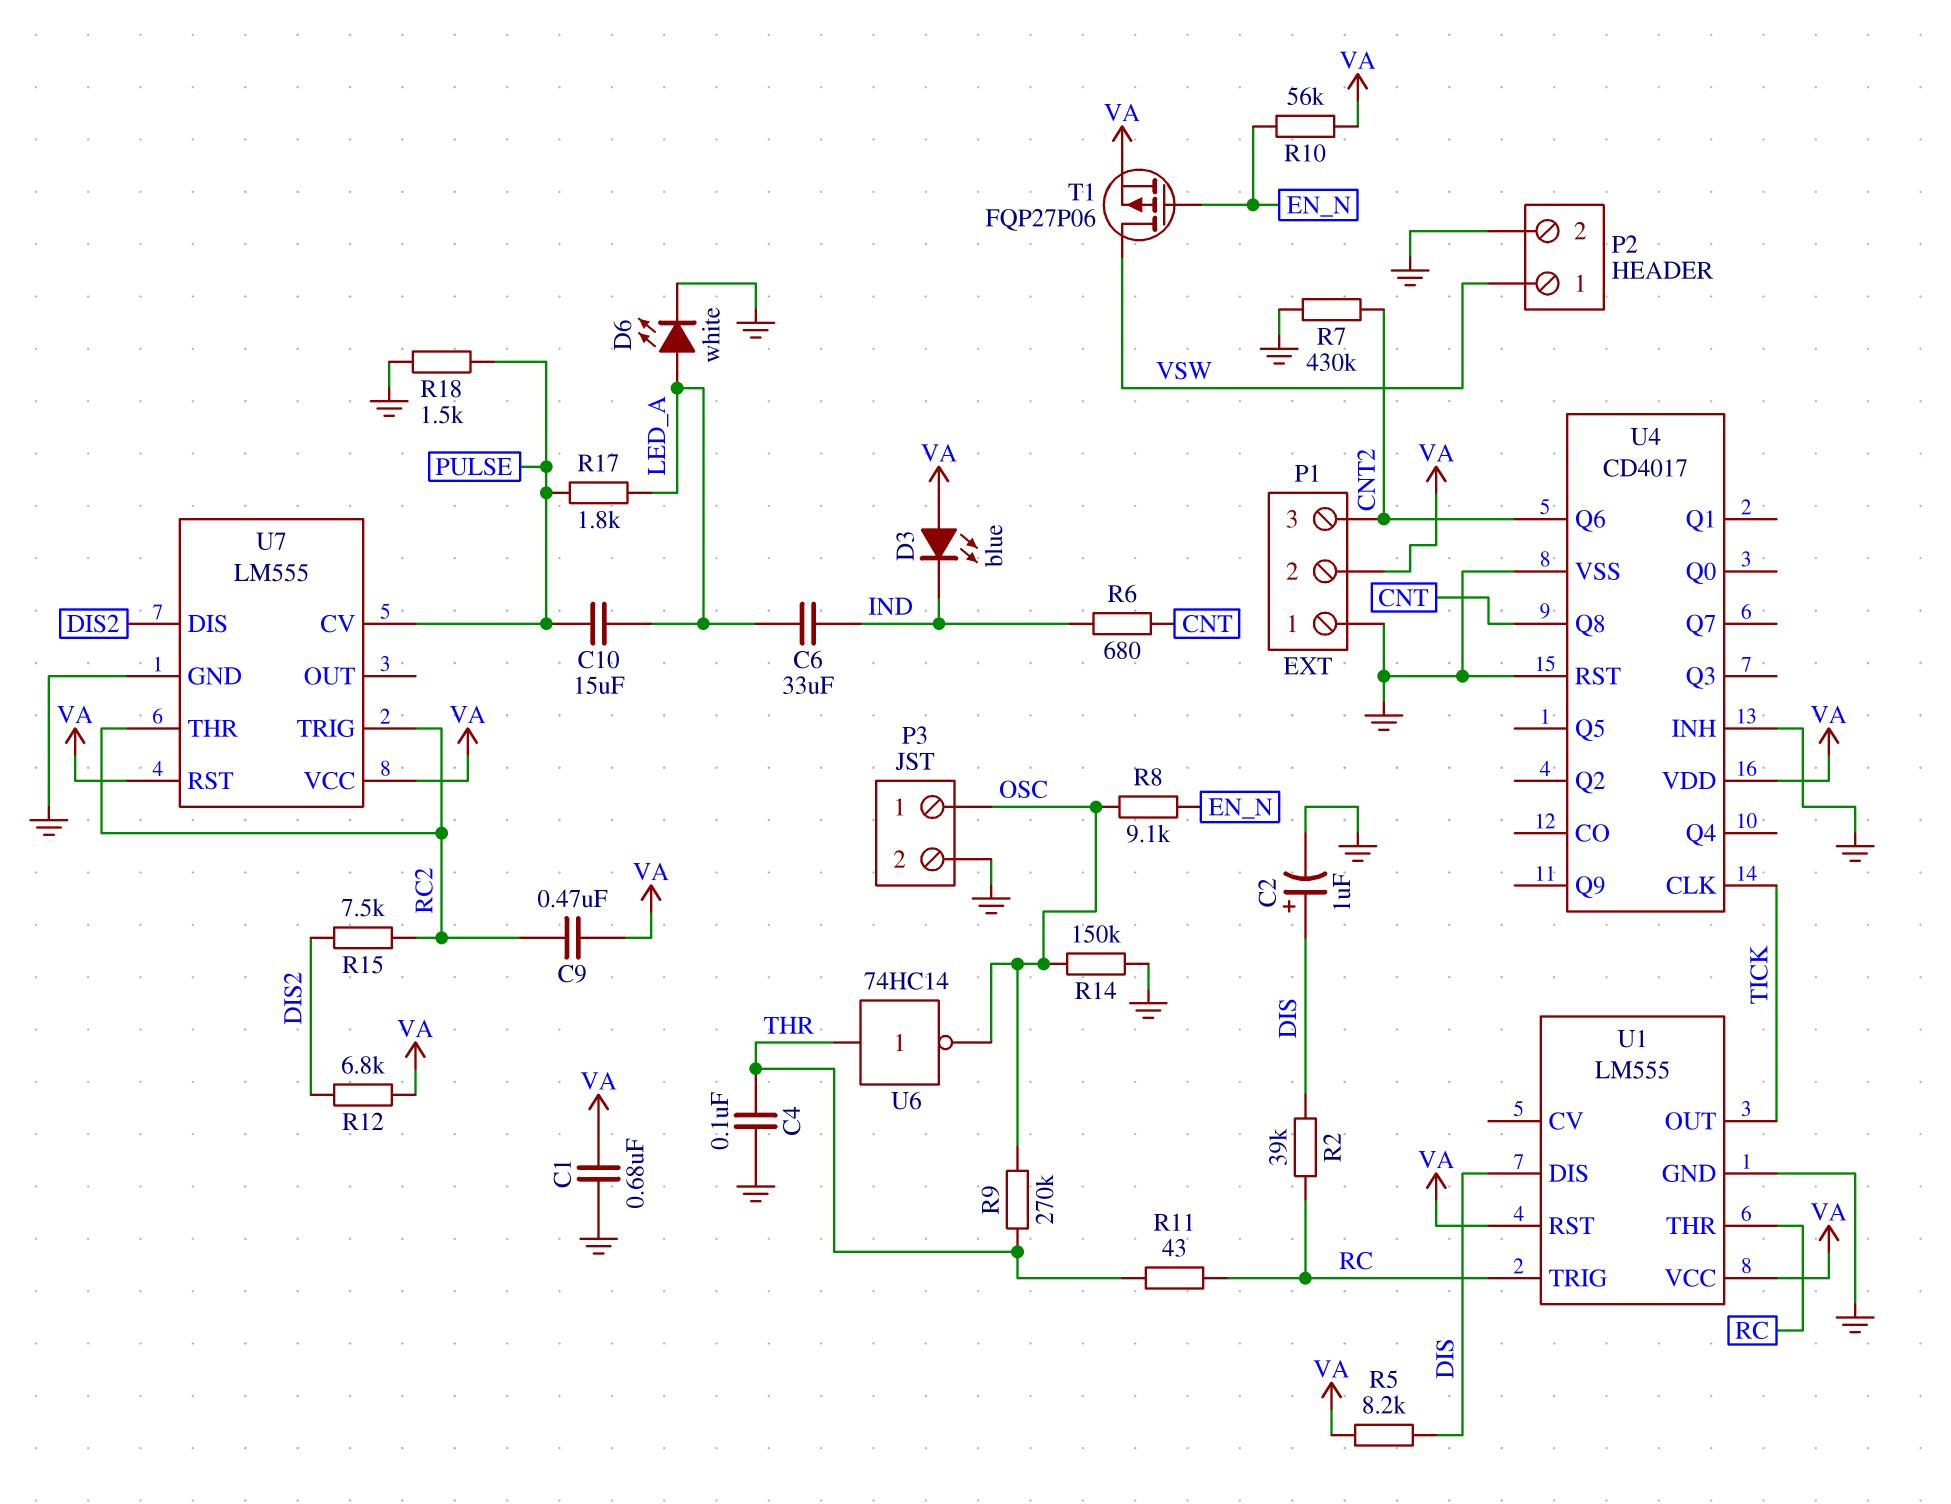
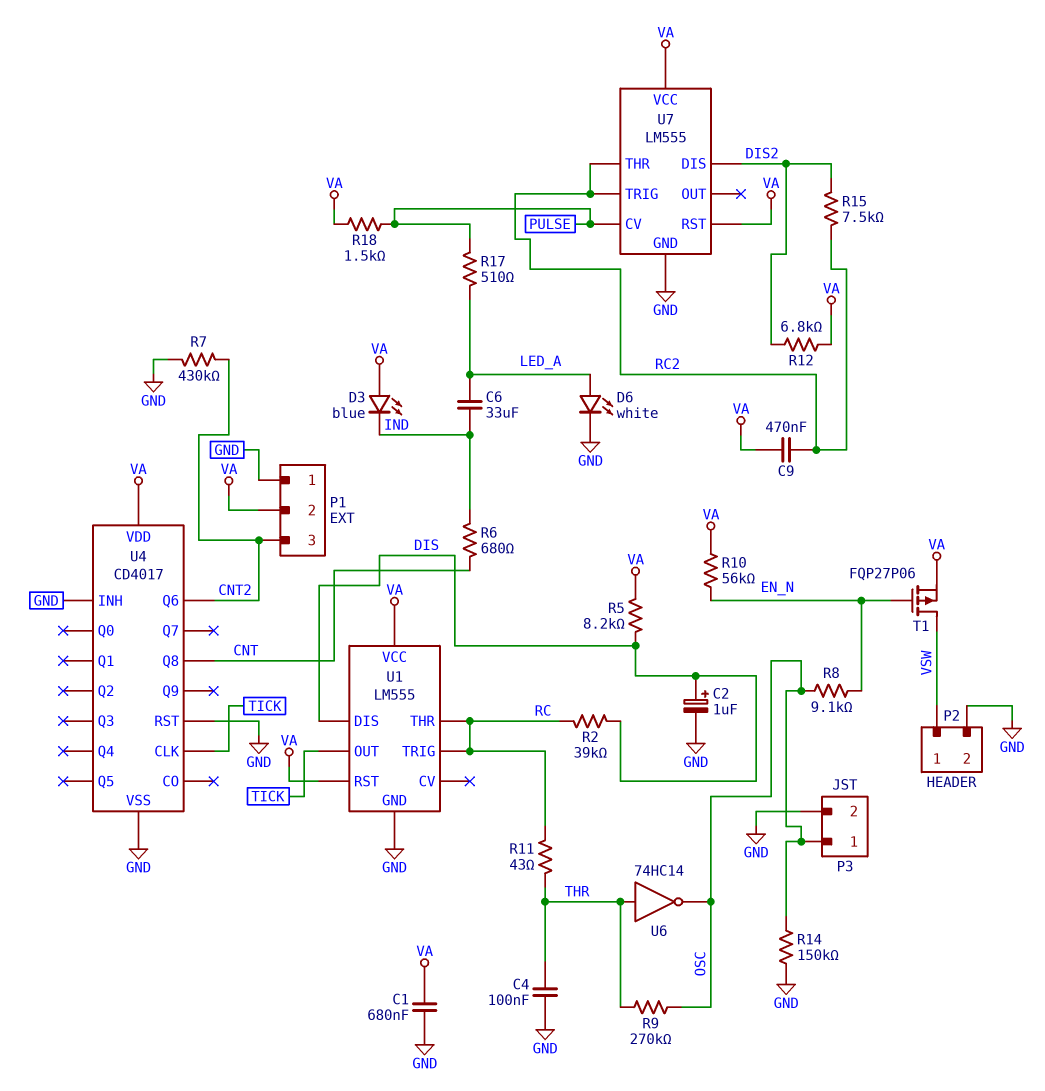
C10: 15uF (LED_A, PULSE) -> none
R17: 1.8k (LED_A, PULSE) -> 510 (LED_A, PULSE)
R18: 1.5k (GND, PULSE) -> 1.5k (PULSE, VA)

